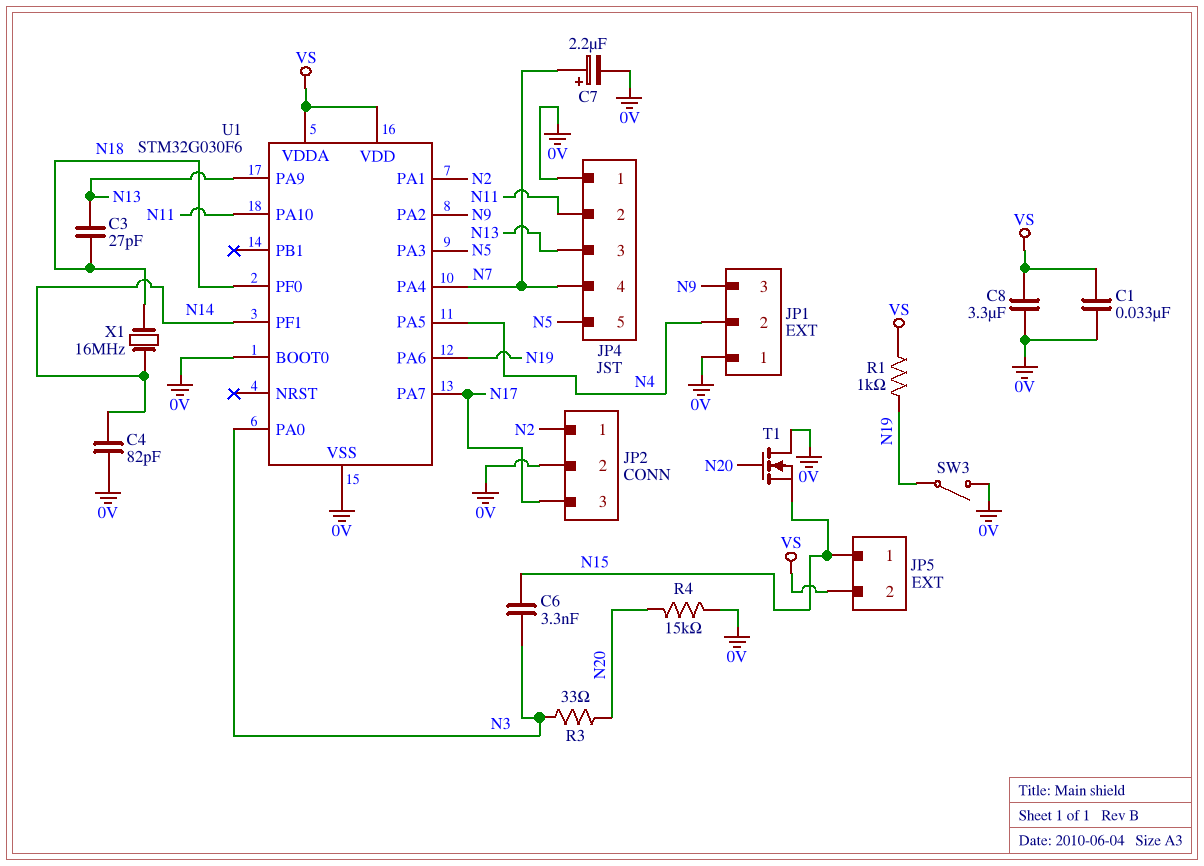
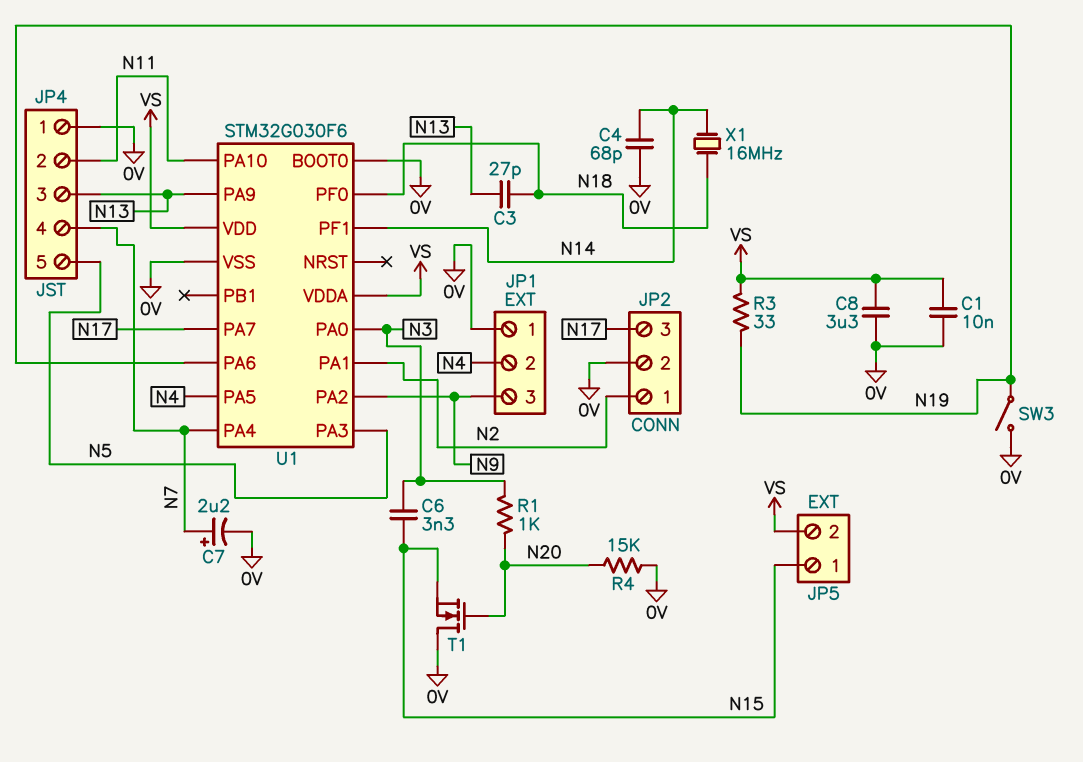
C1: 33nF (0V, VS) -> 10nF (0V, VS)
C4: 82pF (0V, N14) -> 68pF (0V, N14)
R1: 1k (N19, VS) -> 1k (N3, N20)
R3: 33 (N3, N20) -> 33 (N19, VS)

